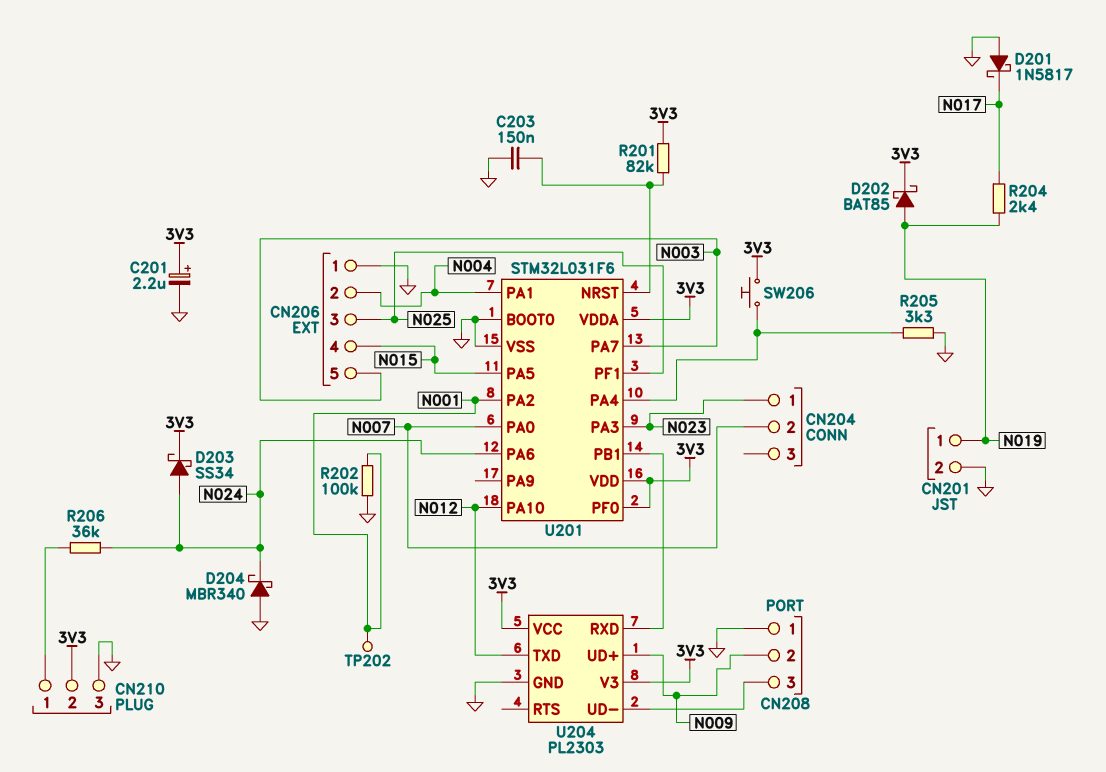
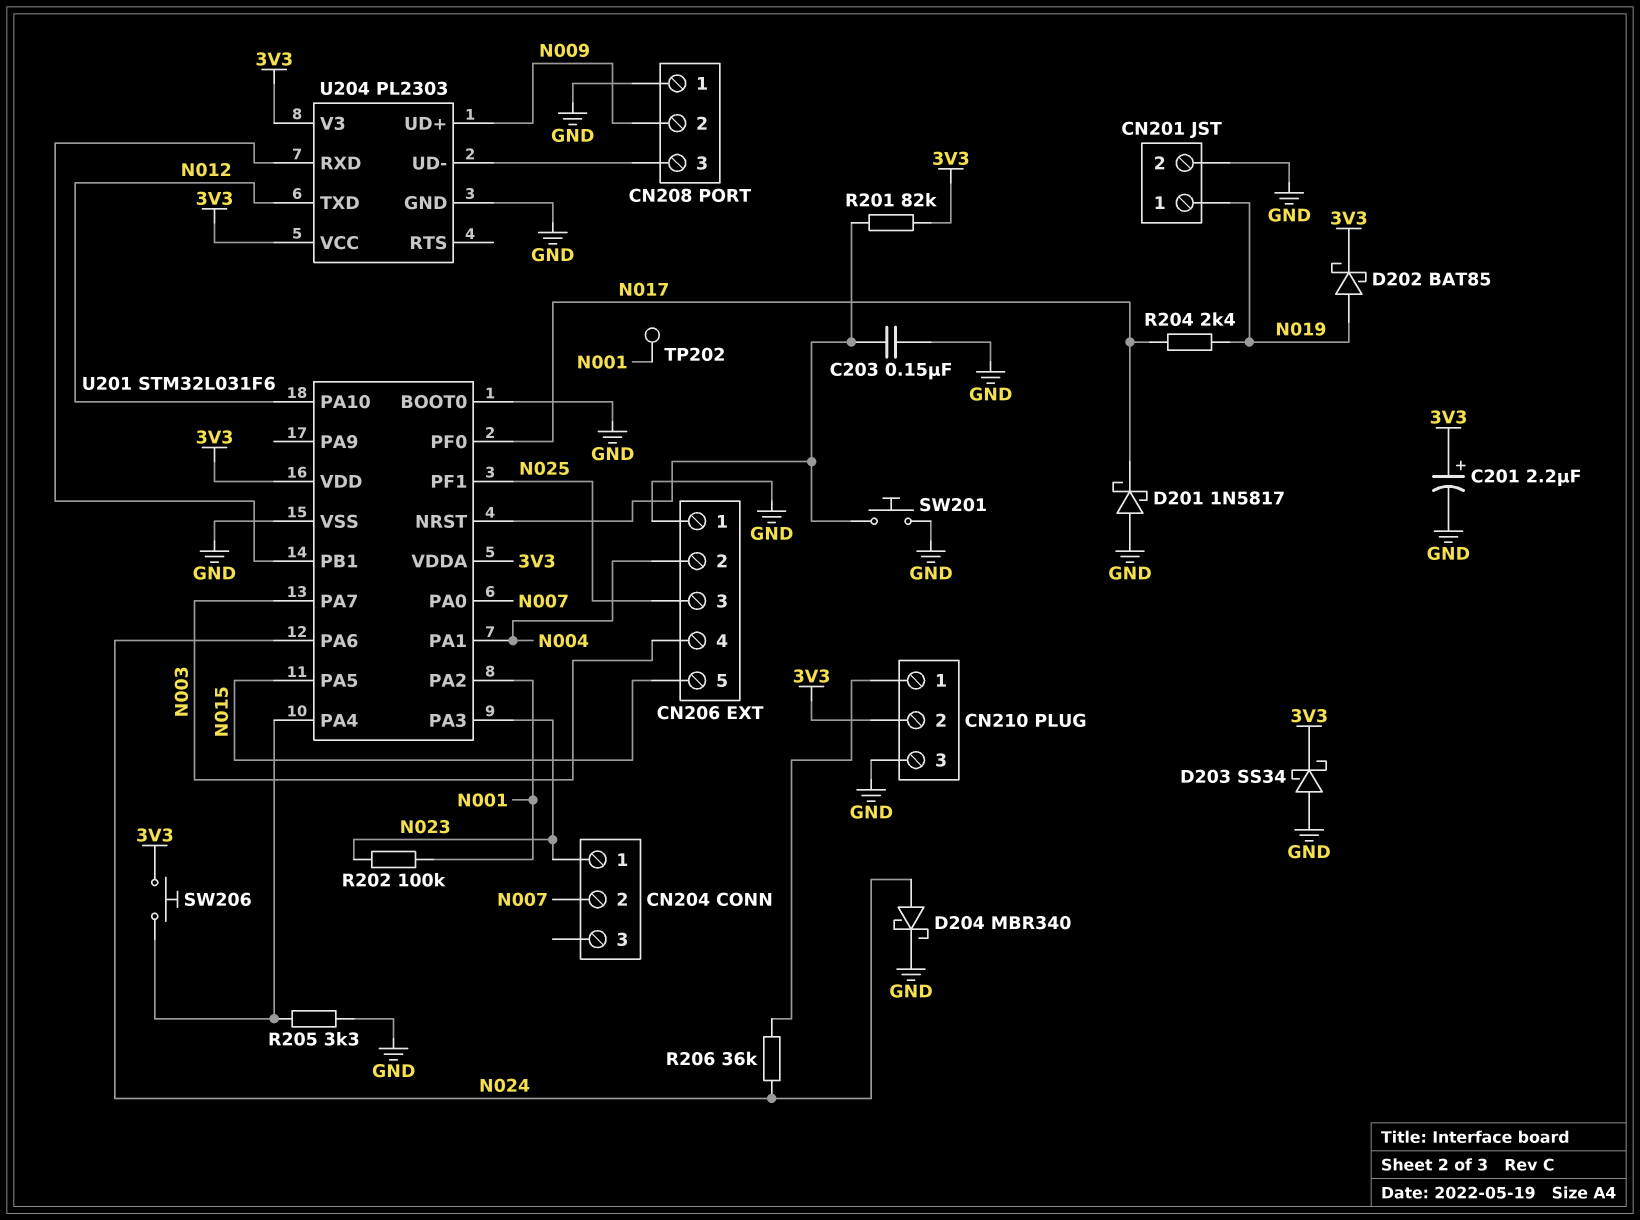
CN206 pin 4: N015 -> N003
CN206 pin 5: N003 -> N015
D203: schottky SS34 (A N024, K 3V3) -> schottky SS34 (A GND, K 3V3)
D204: schottky MBR340 (A GND, K N024) -> schottky MBR340 (A N024, K GND)
R202: 100k (GND, N001) -> 100k (N001, N023)
SW201: none -> button (GND, U201/NRST)
U201 pin PF0: 3V3 -> N017

